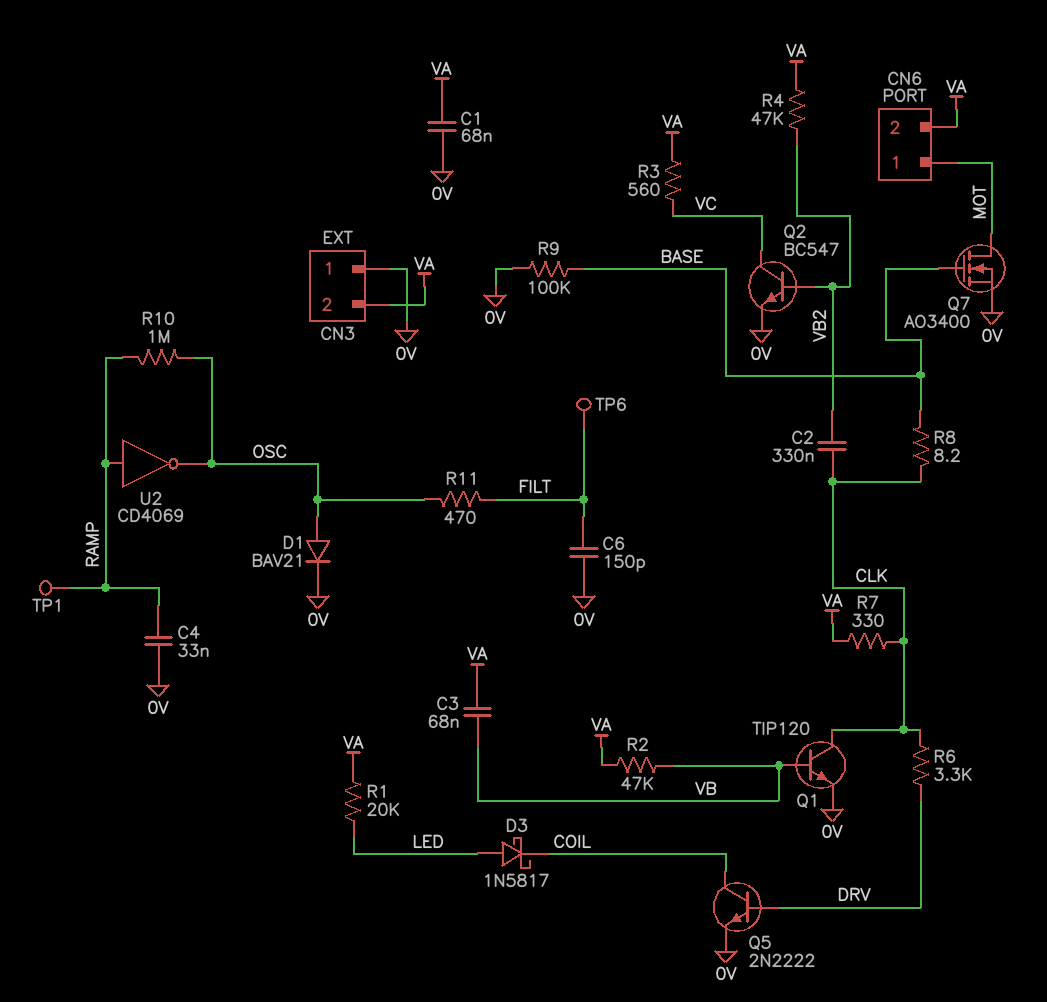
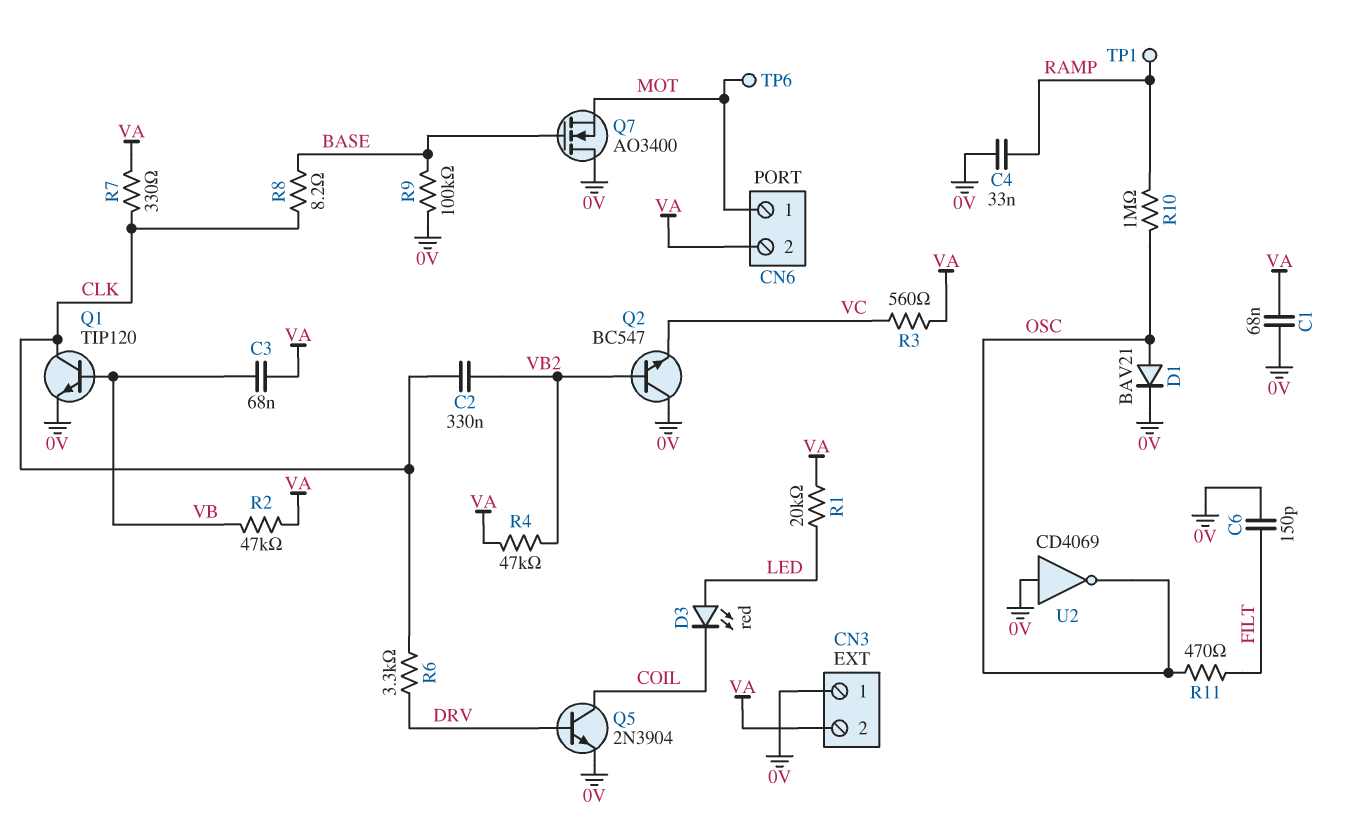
D3: schottky 1N5817 (A LED, K COIL) -> LED red (A LED, K COIL)
Q2: NPN BC547 (B VB2, C VC, E 0V) -> NPN BC547 (B VB2, C 0V, E VC)
Q5: NPN 2N2222 (B DRV, C COIL, E 0V) -> NPN 2N3904 (B DRV, C COIL, E 0V)
Q7: NMOS AO3400 (G BASE, D MOT, S 0V) -> NMOS AO3400 (G BASE, D 0V, S MOT)
TP6: test point (FILT) -> test point (MOT)
U2: NOT CD4069 (in RAMP, out OSC) -> NOT CD4069 (in 0V, out OSC)

